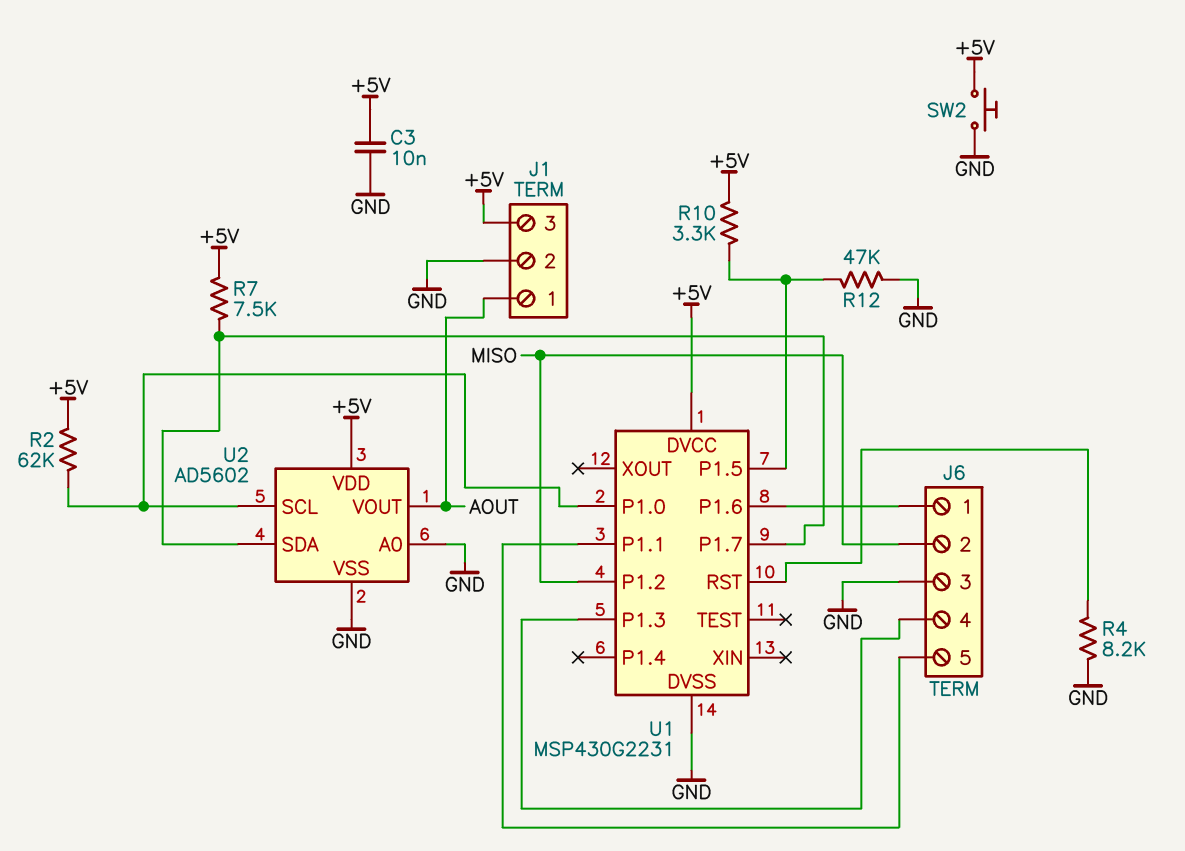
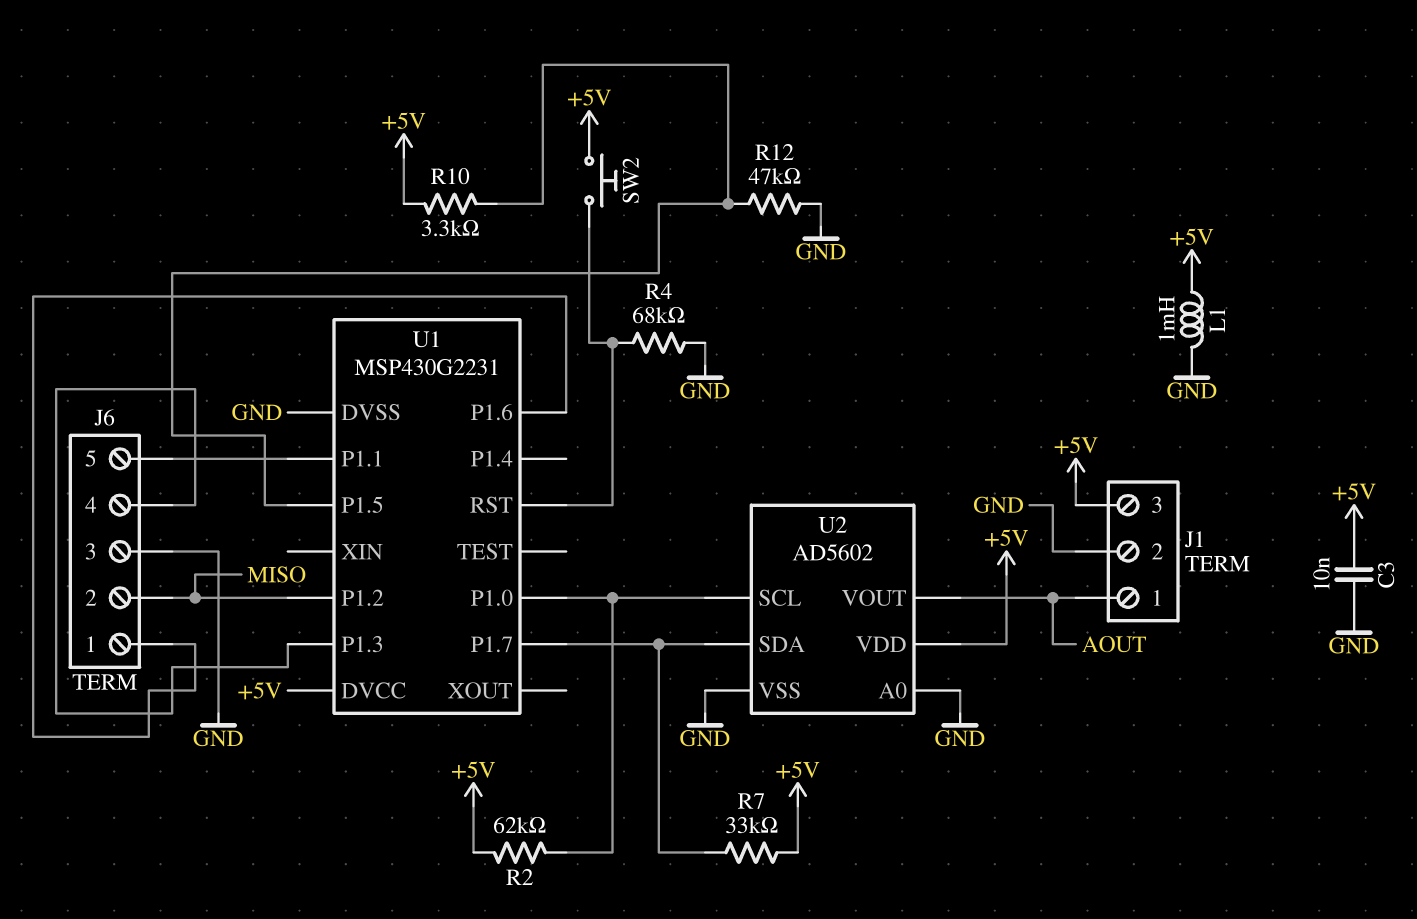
L1: none -> 1mH (+5V, GND)
R4: 8.2k (GND, U1/RST) -> 68k (GND, U1/RST)
R7: 7.5k (+5V, U1/P1.7) -> 33k (+5V, U1/P1.7)
SW2: button (+5V, GND) -> button (+5V, U1/RST)

